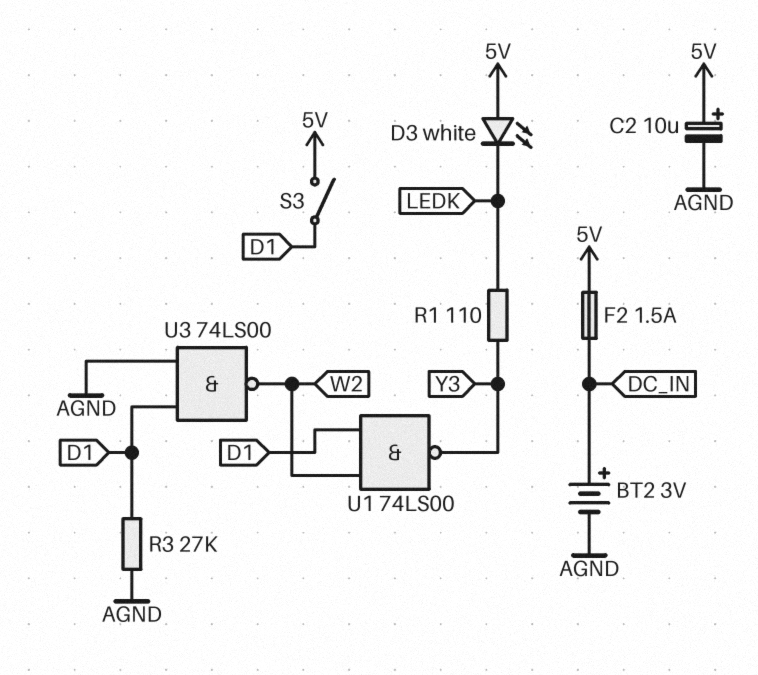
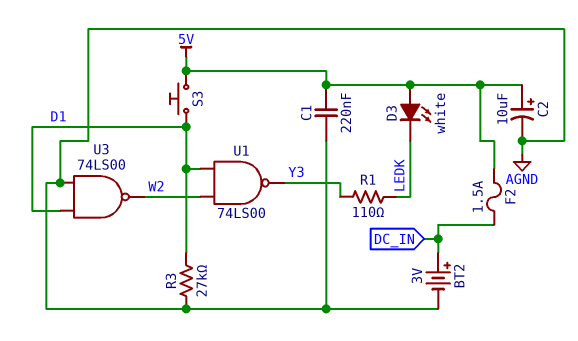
C1: none -> 220nF (5V, AGND)
S3: switch (5V, D1) -> button (5V, D1)

